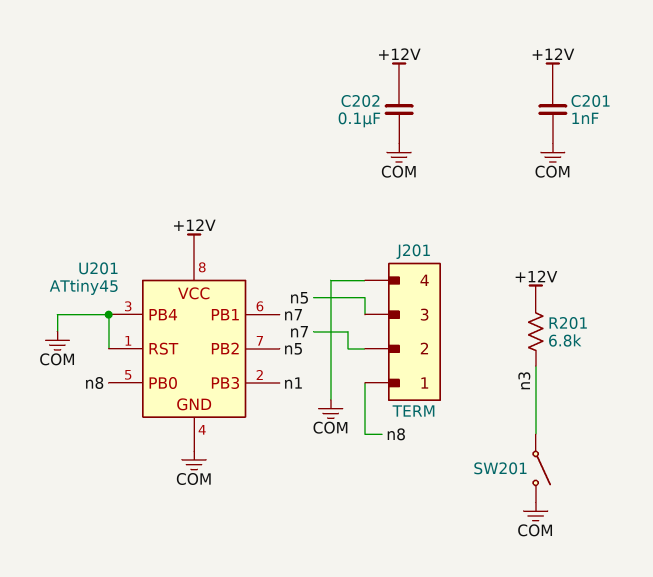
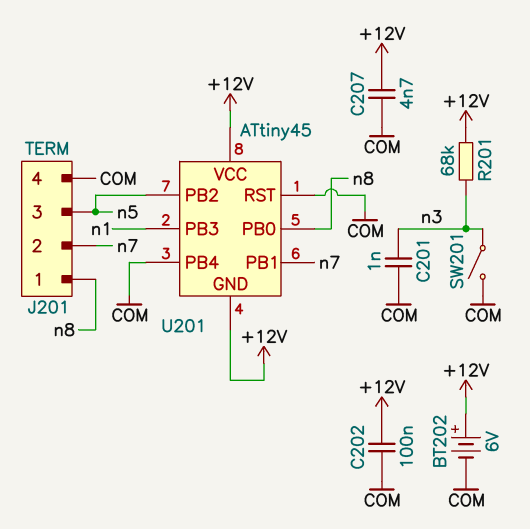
BT202: none -> 6V (plus +12V, minus COM)
C201: 1nF (+12V, COM) -> 1nF (COM, n3)
C207: none -> 4.7nF (+12V, COM)
R201: 6.8k (+12V, n3) -> 68k (+12V, n3)
U201 pin GND: COM -> +12V

